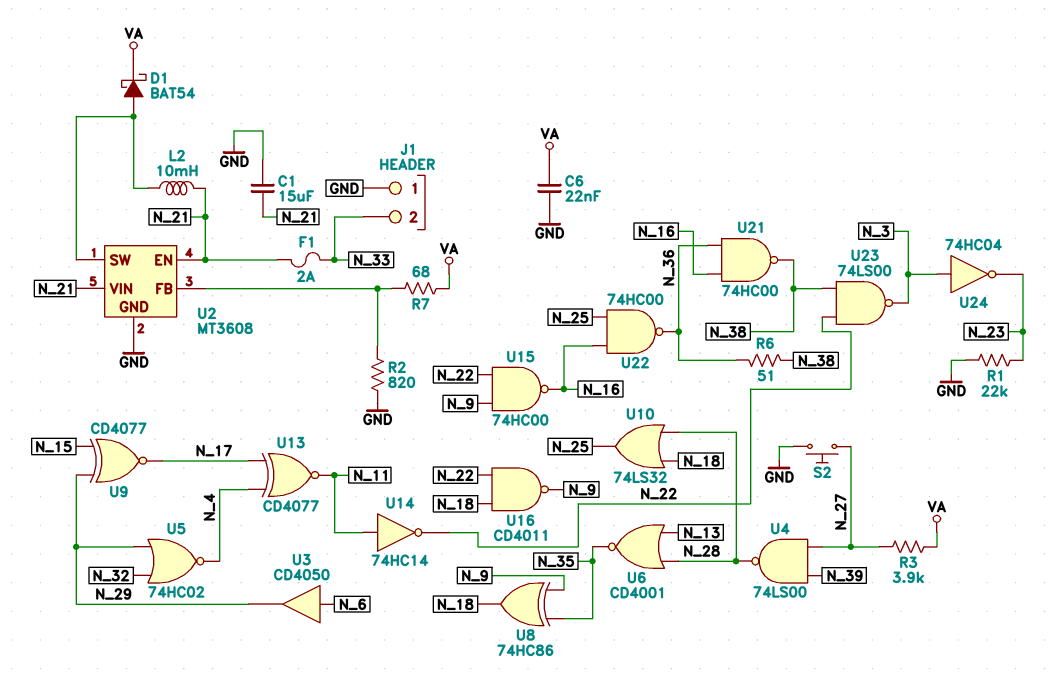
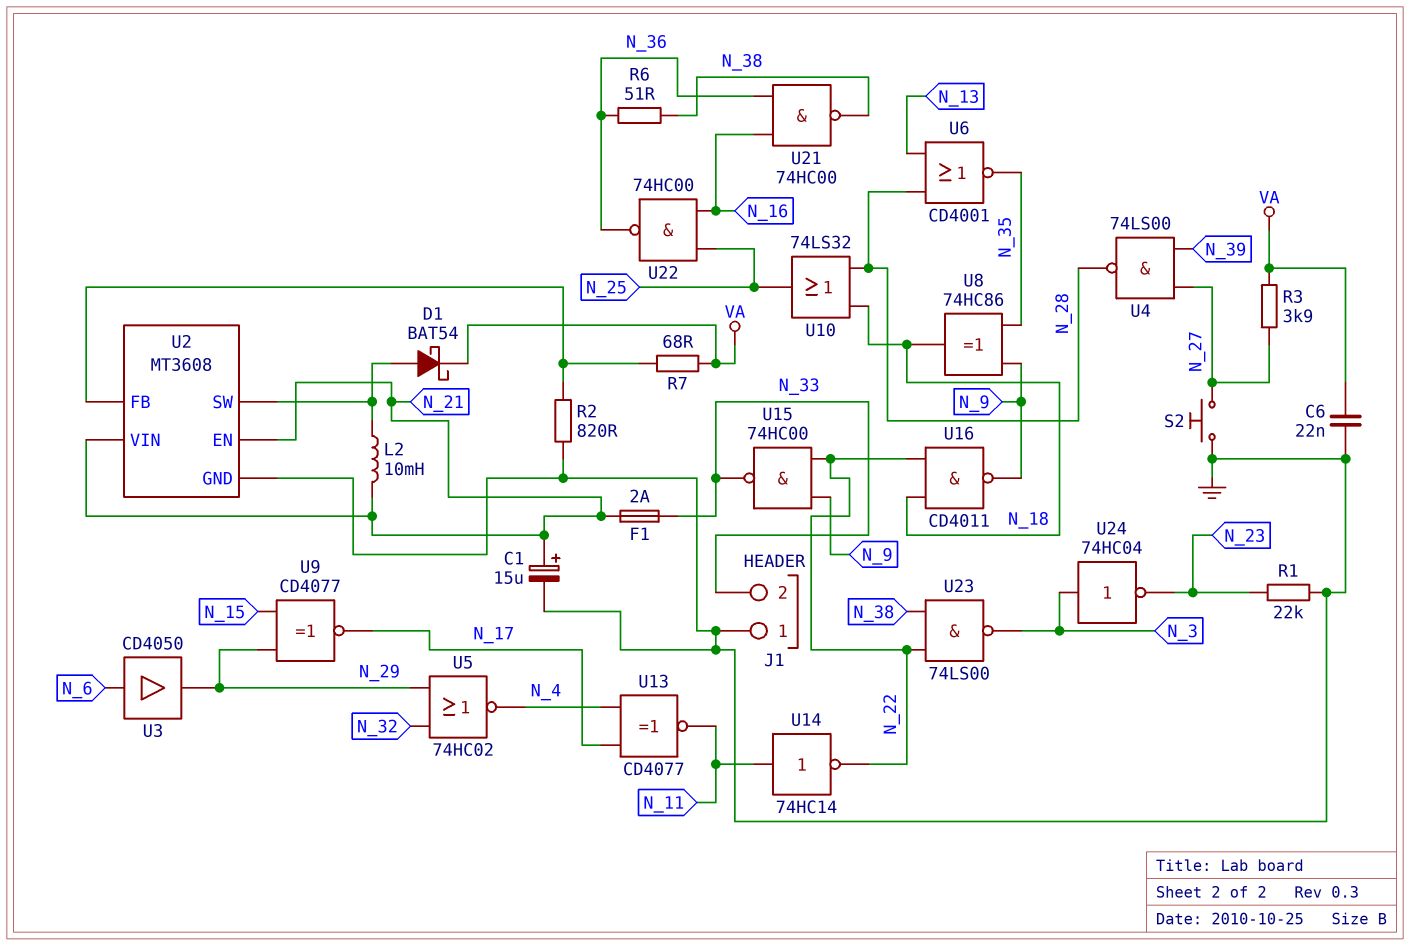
C1: 15uF (GND, N_21) -> 15uF (plus N_21, minus GND)
U15: NAND 74HC00 (in N_9, in N_22, out N_16) -> NAND 74HC00 (in N_9, in N_22, out N_33)

